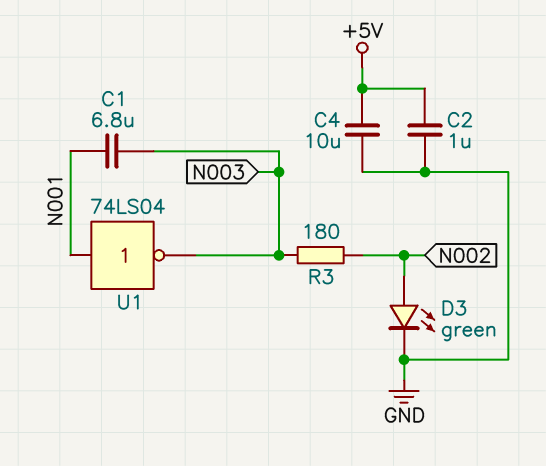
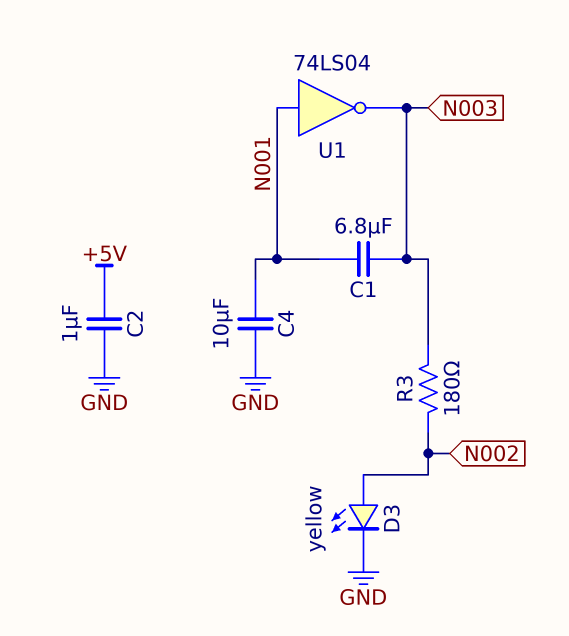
C4: 10uF (+5V, GND) -> 10uF (GND, N001)
D3: LED green (A N002, K GND) -> LED yellow (A N002, K GND)

